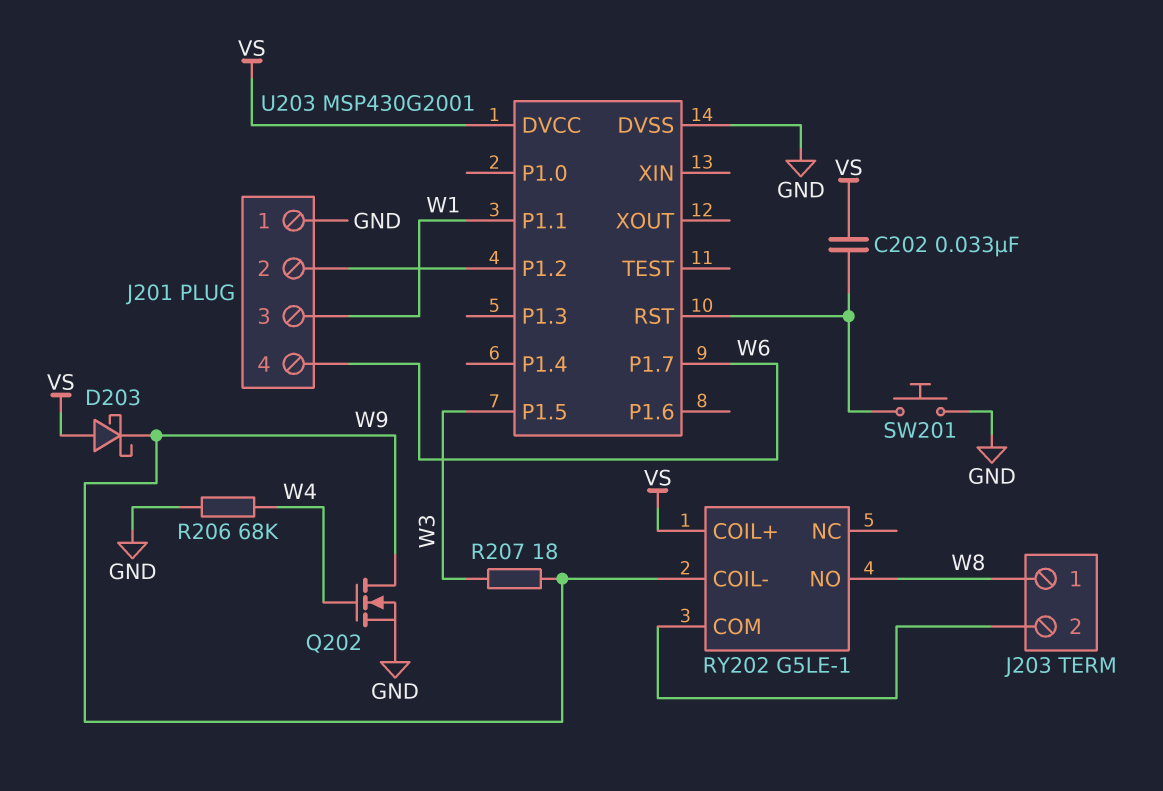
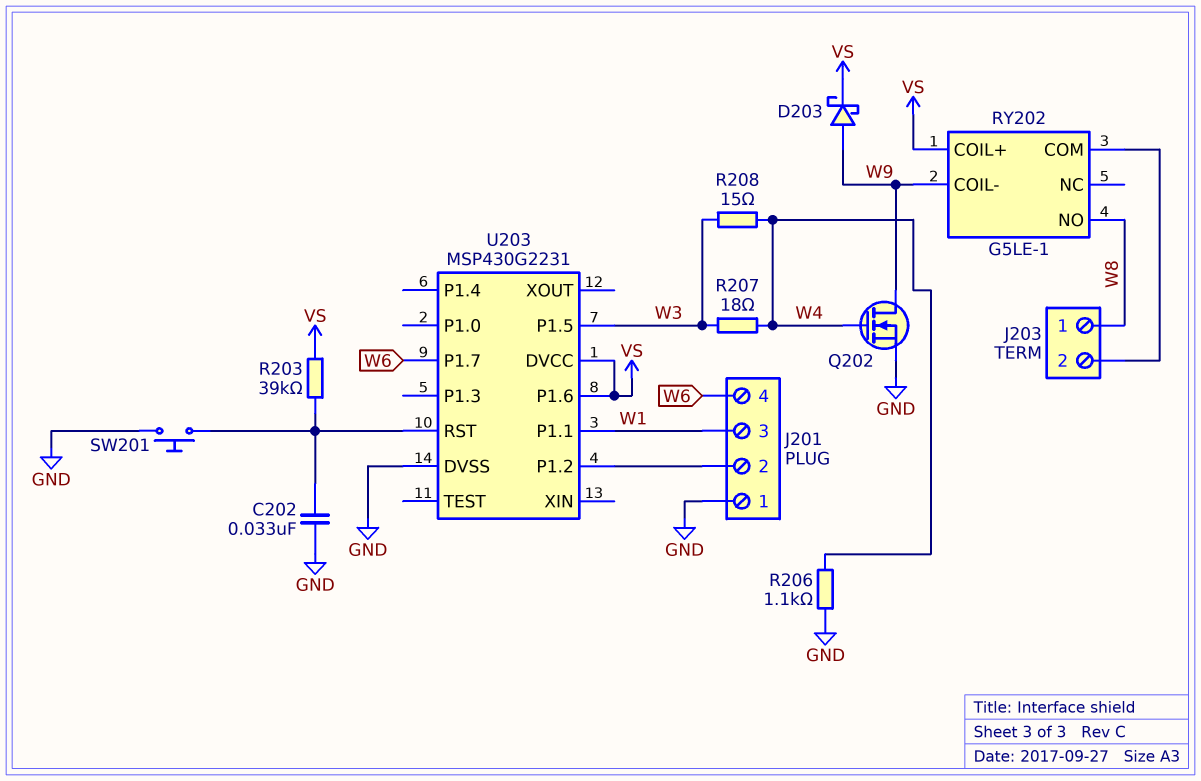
C202: 33nF (U203/RST, VS) -> 33nF (GND, U203/RST)
D203: schottky (A VS, K W9) -> schottky (A W9, K VS)
R203: none -> 39k (U203/RST, VS)
R206: 68k (GND, W4) -> 1.1k (GND, W4)
R207: 18 (W3, W9) -> 18 (W3, W4)
R208: none -> 15 (W3, W4)
U203: MSP430G2001 -> MSP430G2231
U203 pin P1.6: none -> VS

